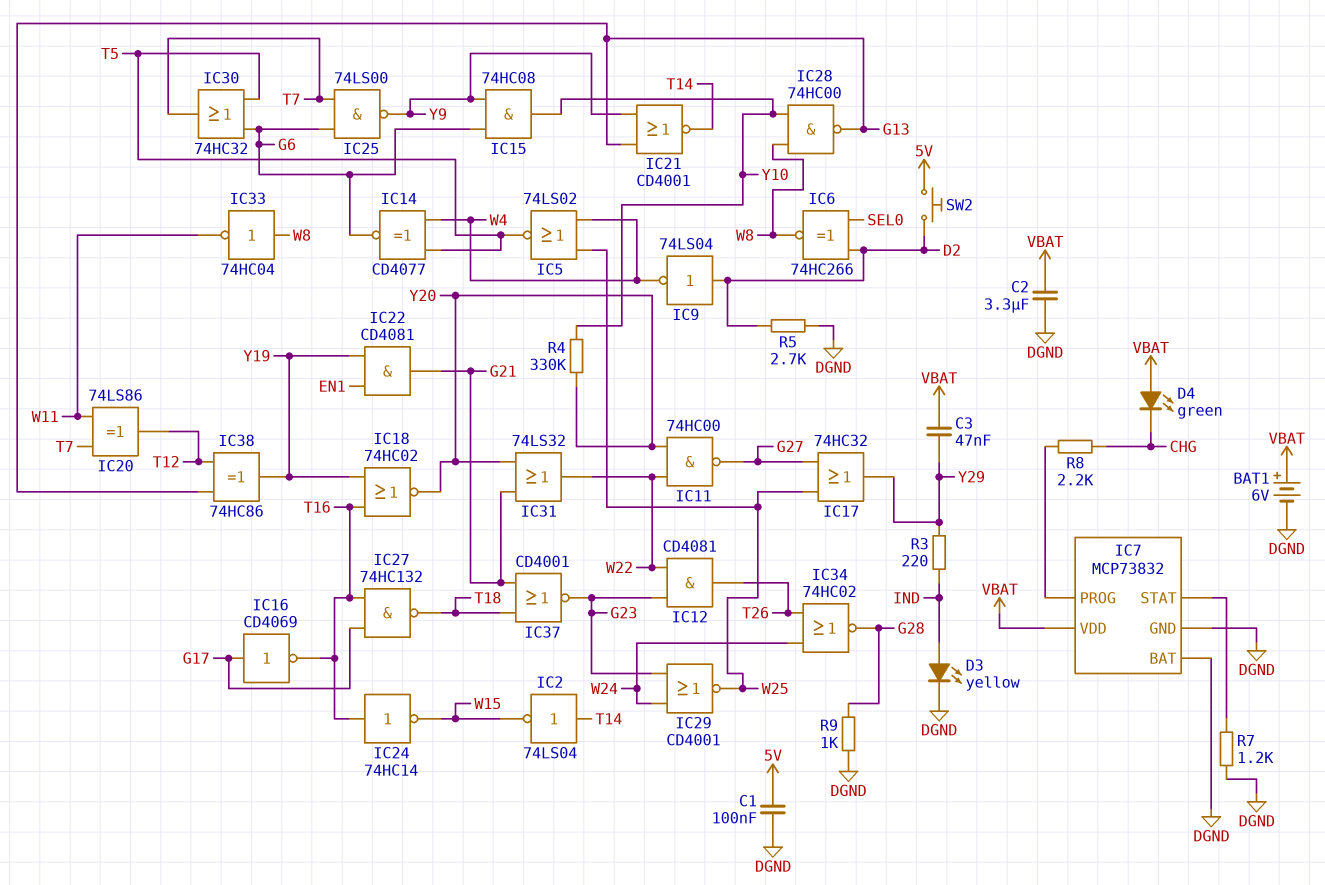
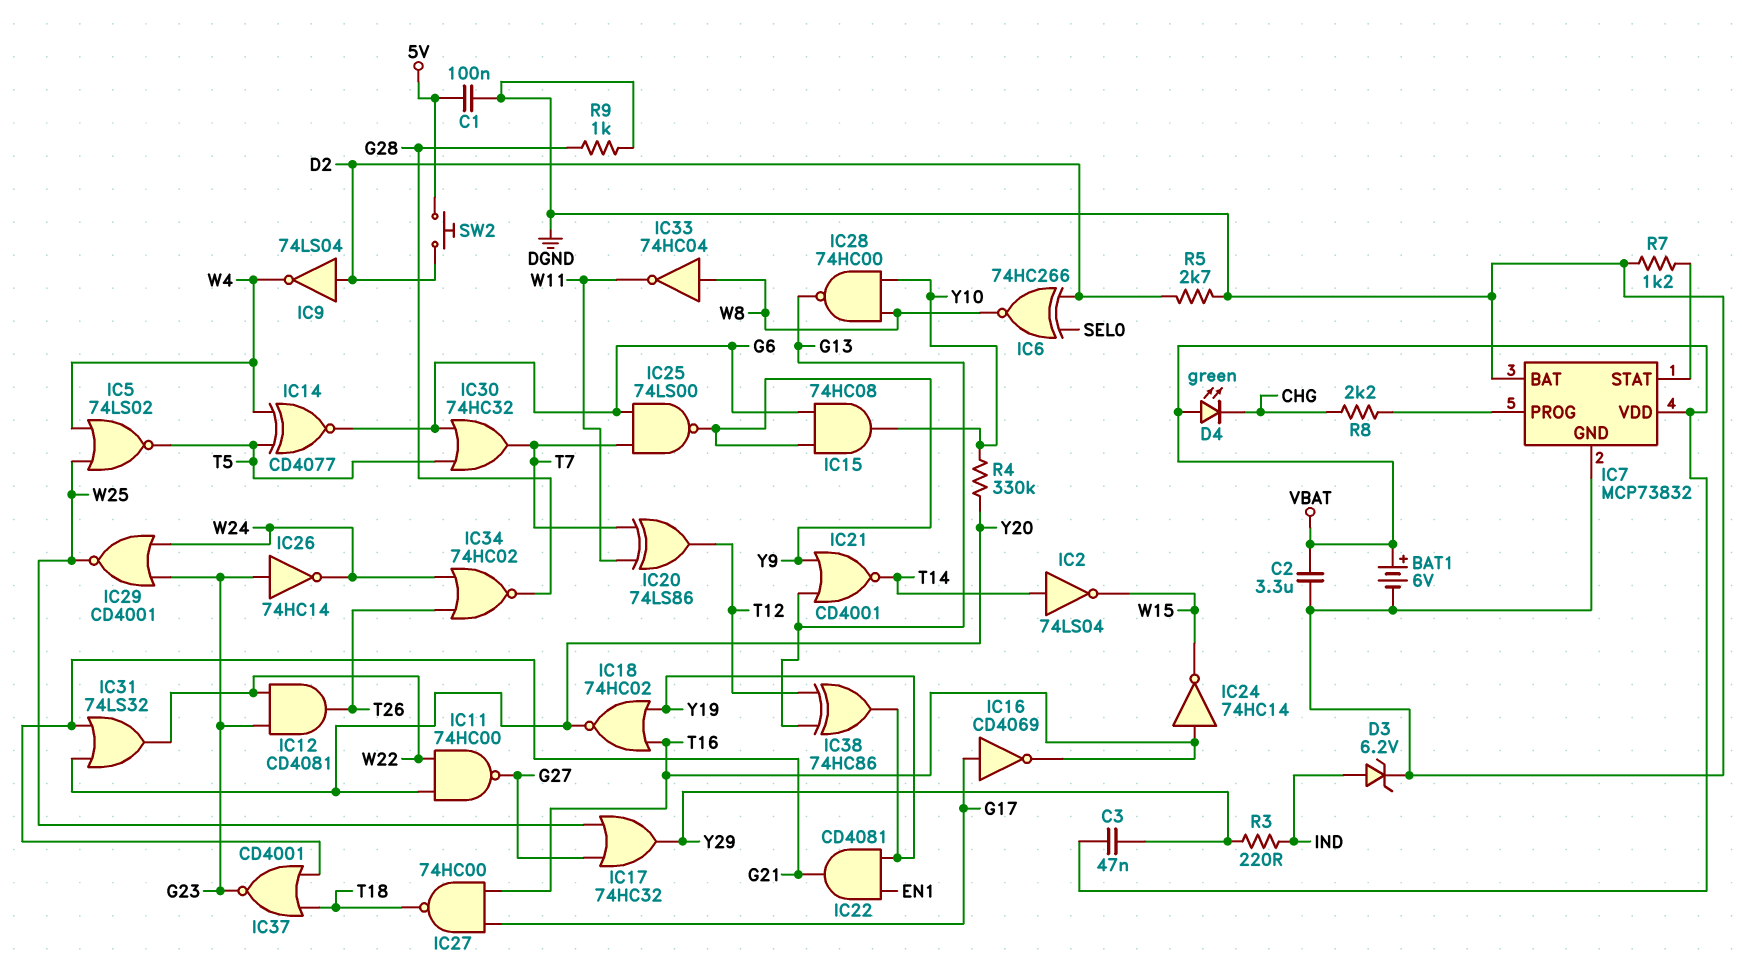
D3: LED yellow (A IND, K DGND) -> zener 6.2V (A IND, K DGND)
IC26: none -> NOT 74HC14 (in G23, out W24)
IC27: NAND 74HC132 (in G17, in T16, out T18) -> NAND 74HC00 (in G17, in T16, out T18)

